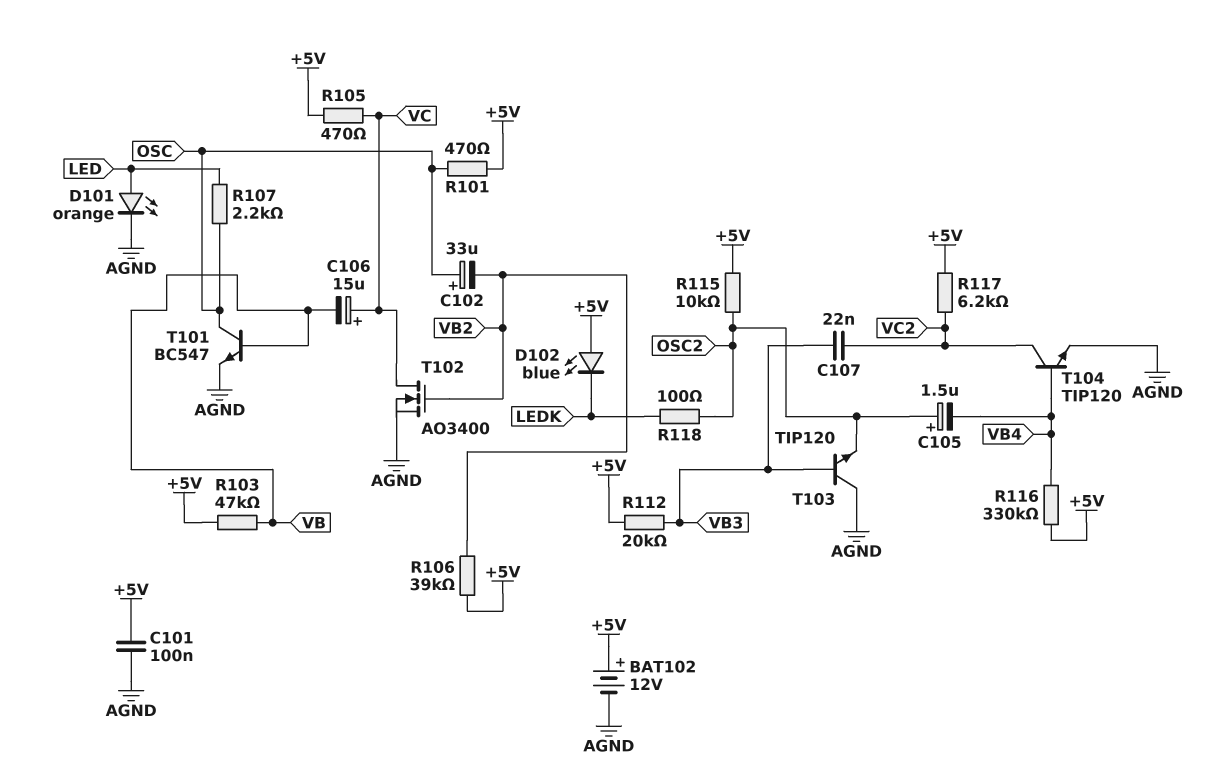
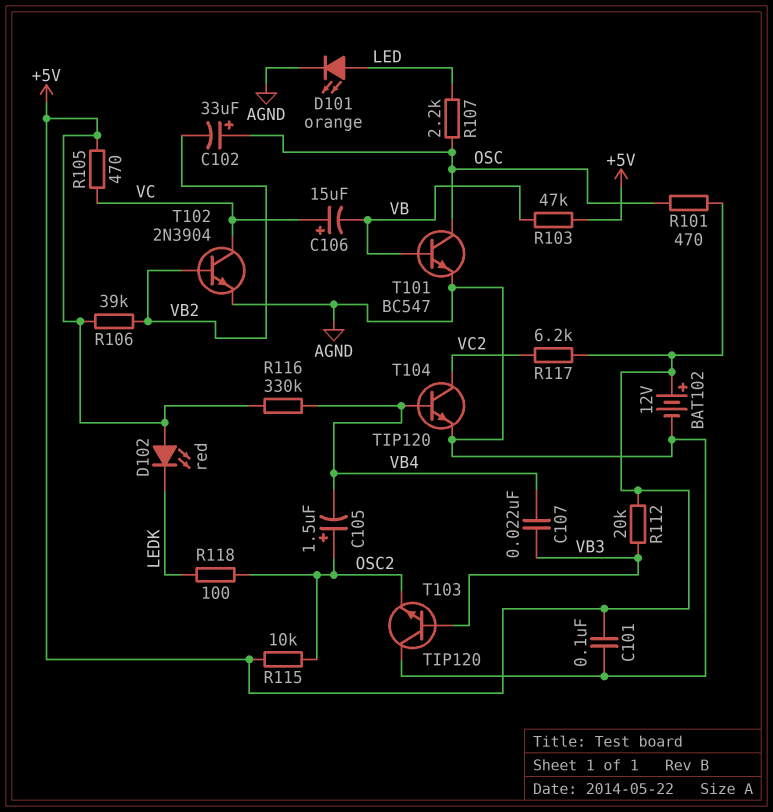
C107: 22nF (VB3, VC2) -> 22nF (VB3, VB4)
D102: LED blue (A +5V, K LEDK) -> LED red (A +5V, K LEDK)
T102: NMOS AO3400 (G VB2, D VC, S AGND) -> NPN 2N3904 (B VB2, C VC, E AGND)

